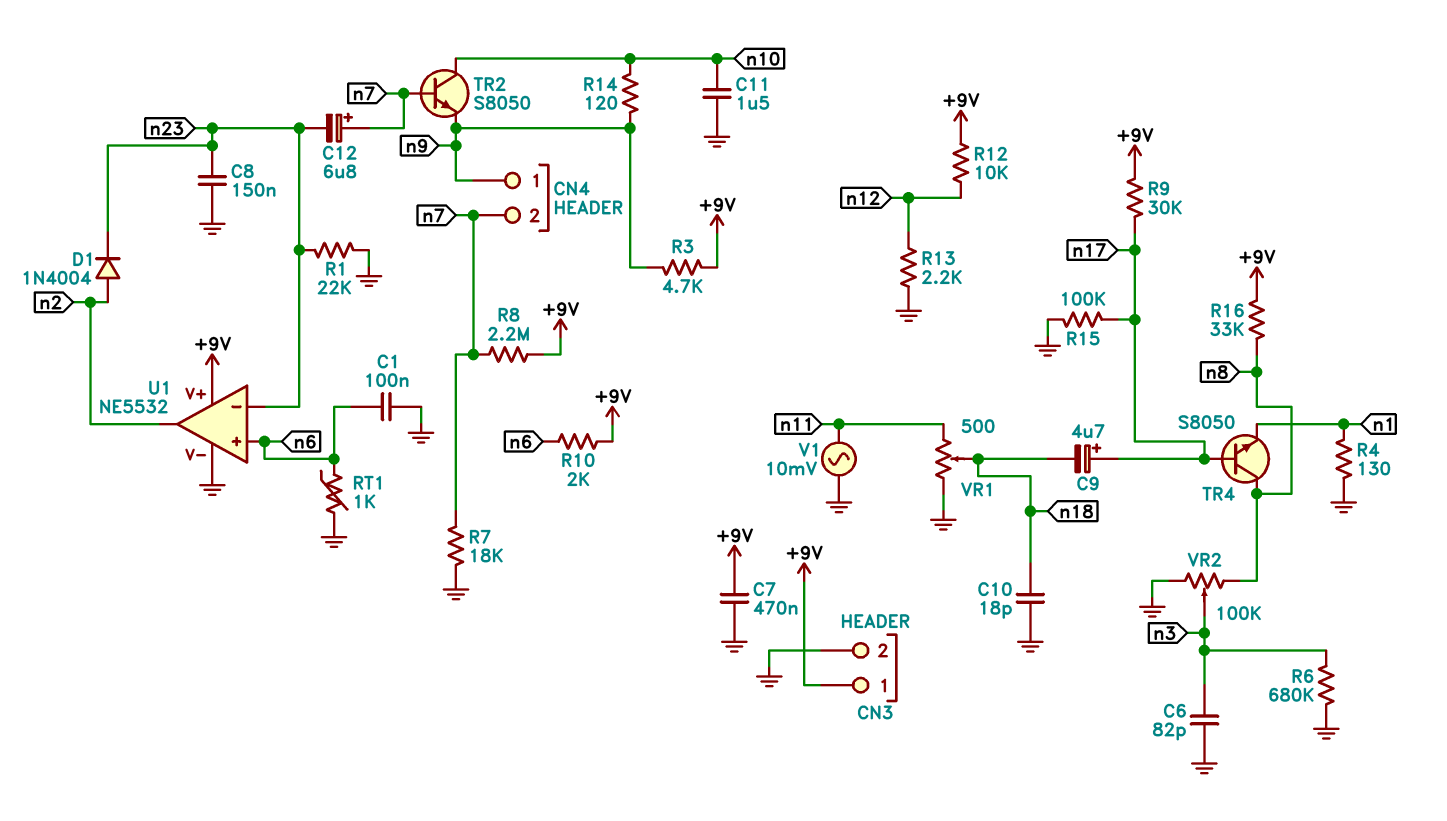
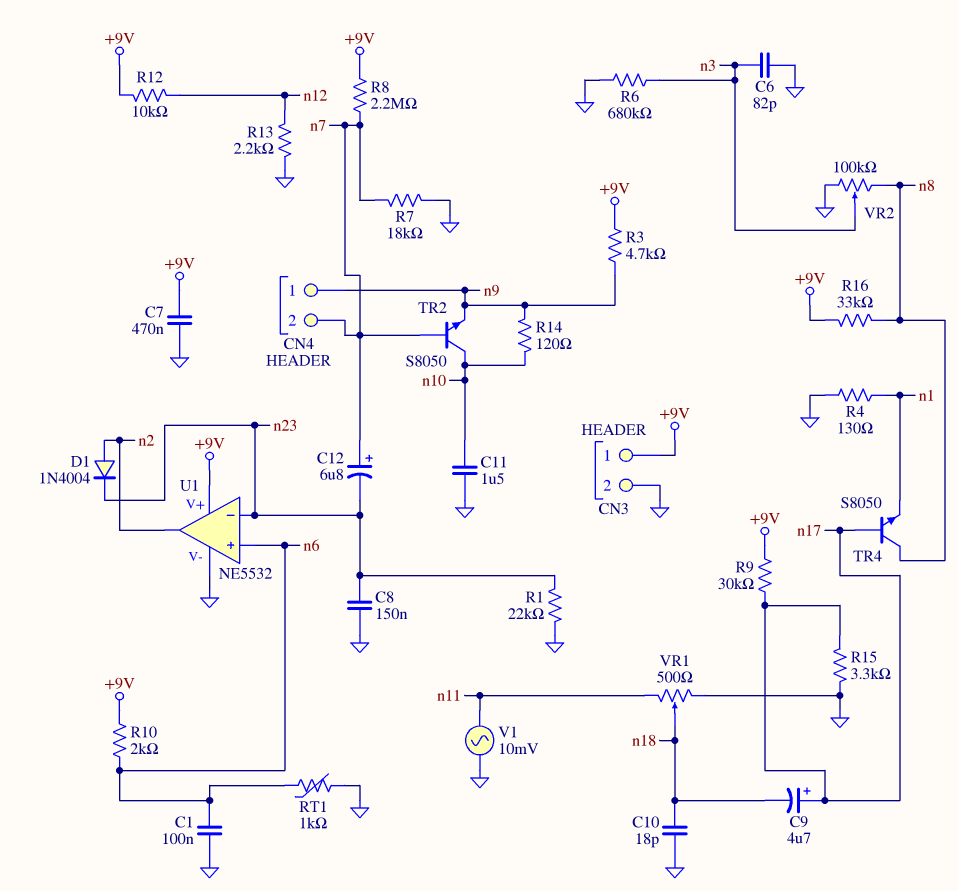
R15: 100k (GND, n17) -> 3.3k (GND, n17)

